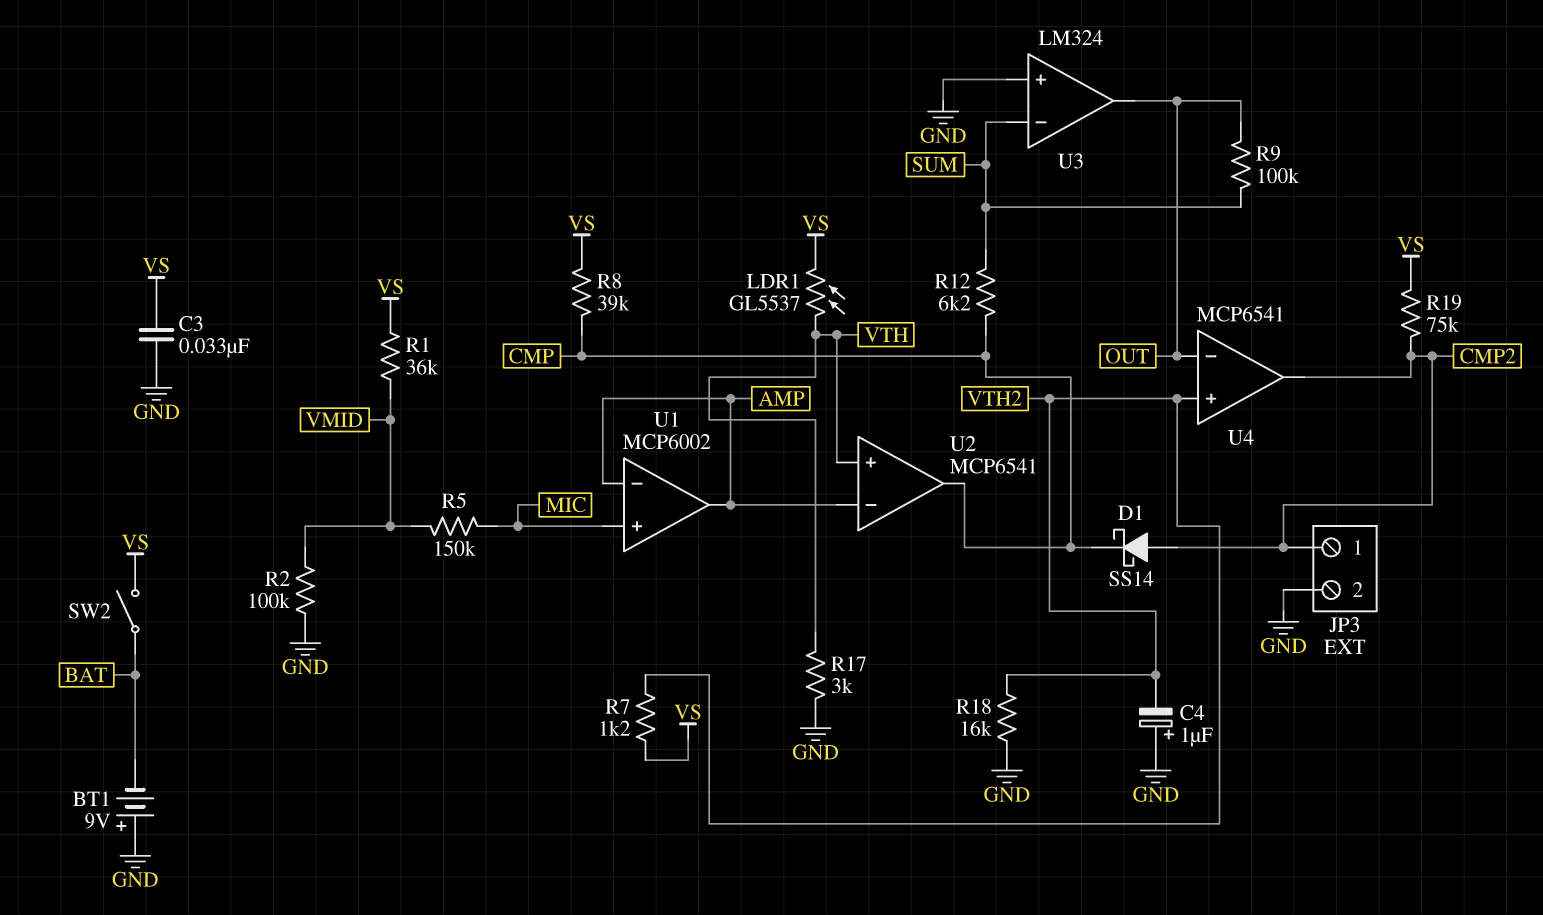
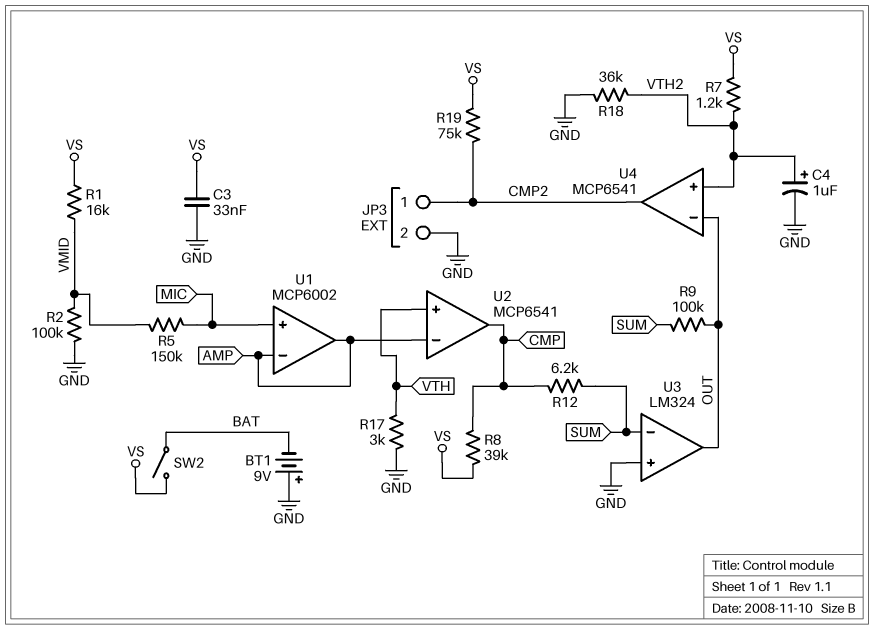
C4: 1uF (plus GND, minus VTH2) -> 1uF (plus VTH2, minus GND)
D1: schottky SS14 (A CMP2, K CMP) -> none
LDR1: GL5537 (VS, VTH) -> none
R1: 36k (VMID, VS) -> 16k (VMID, VS)
R18: 16k (GND, VTH2) -> 36k (GND, VTH2)

